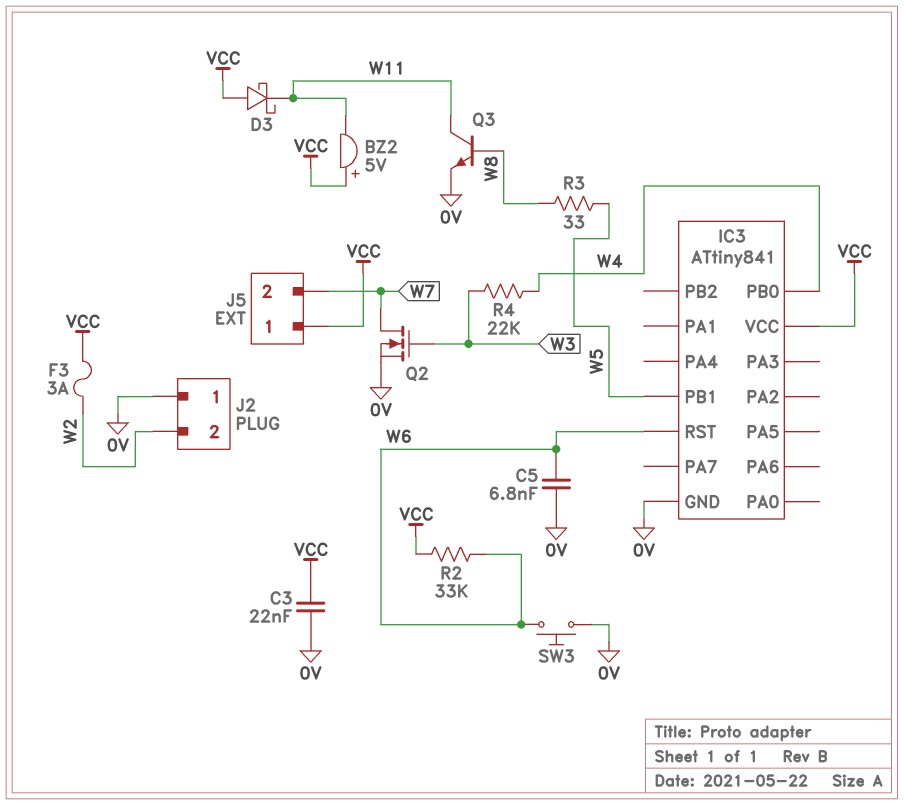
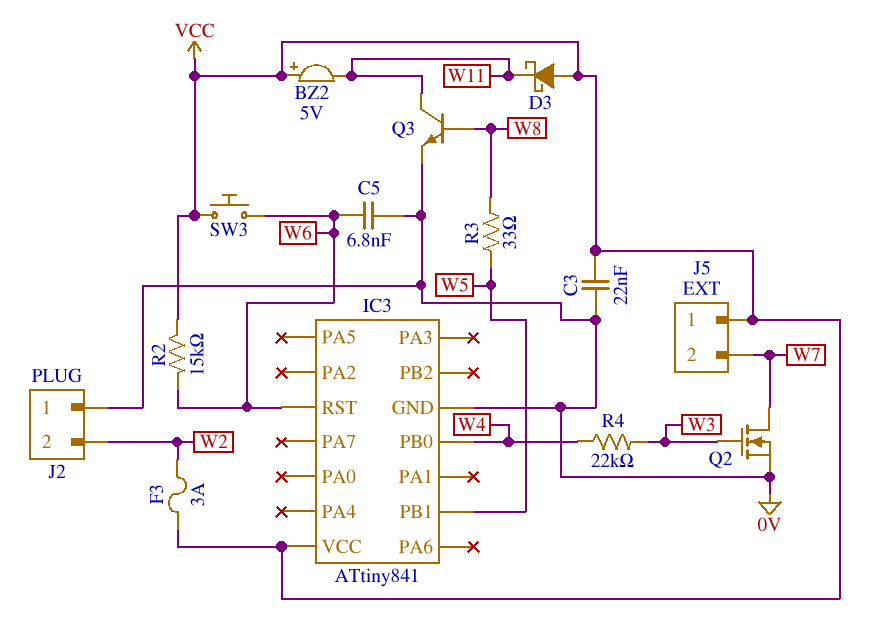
R2: 33k (VCC, W6) -> 15k (VCC, W6)
SW3: button (0V, W6) -> button (VCC, W6)

